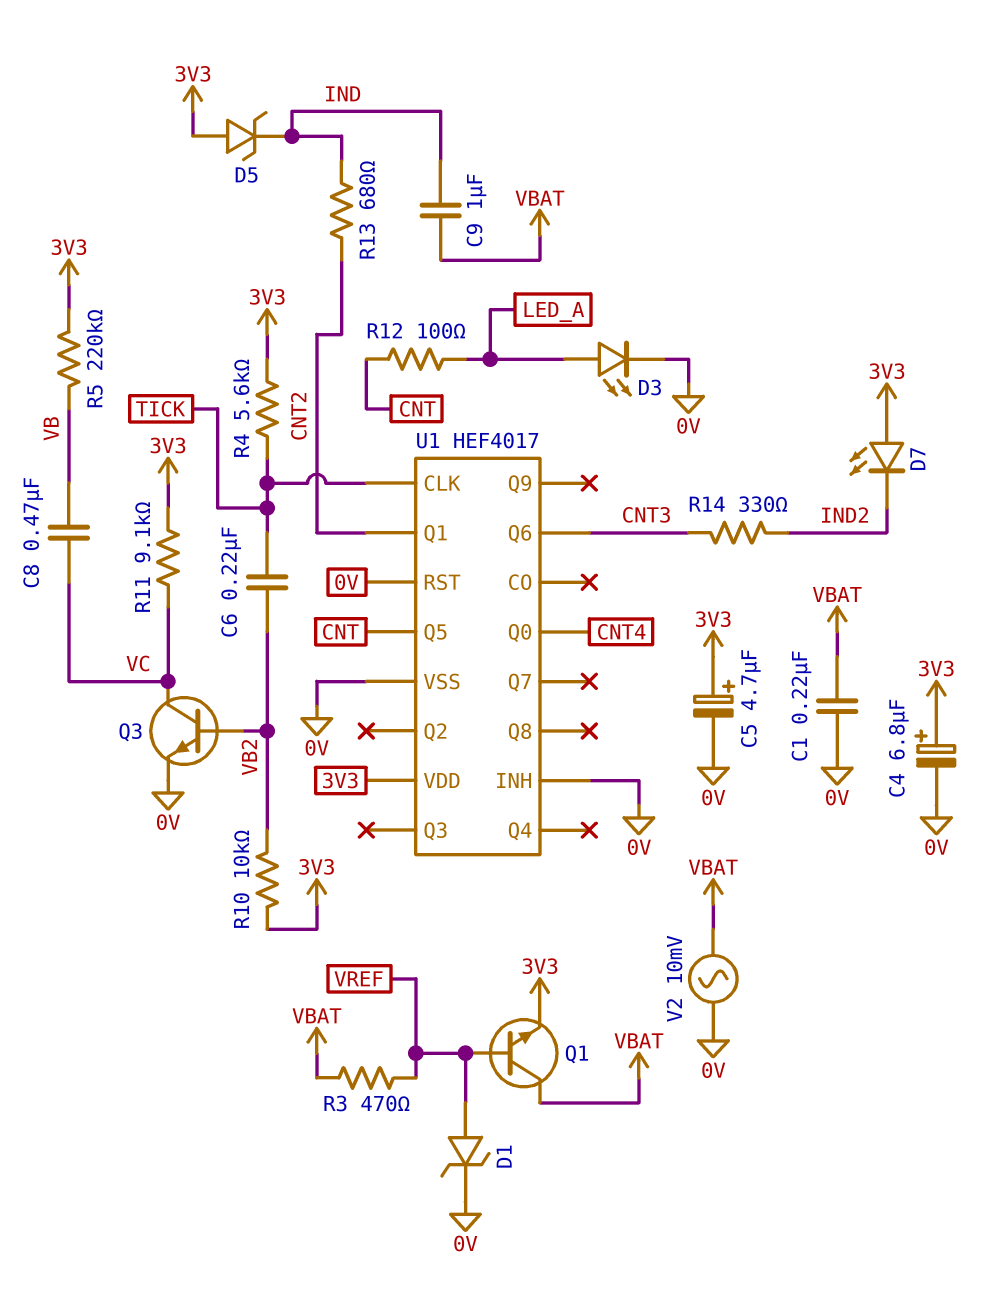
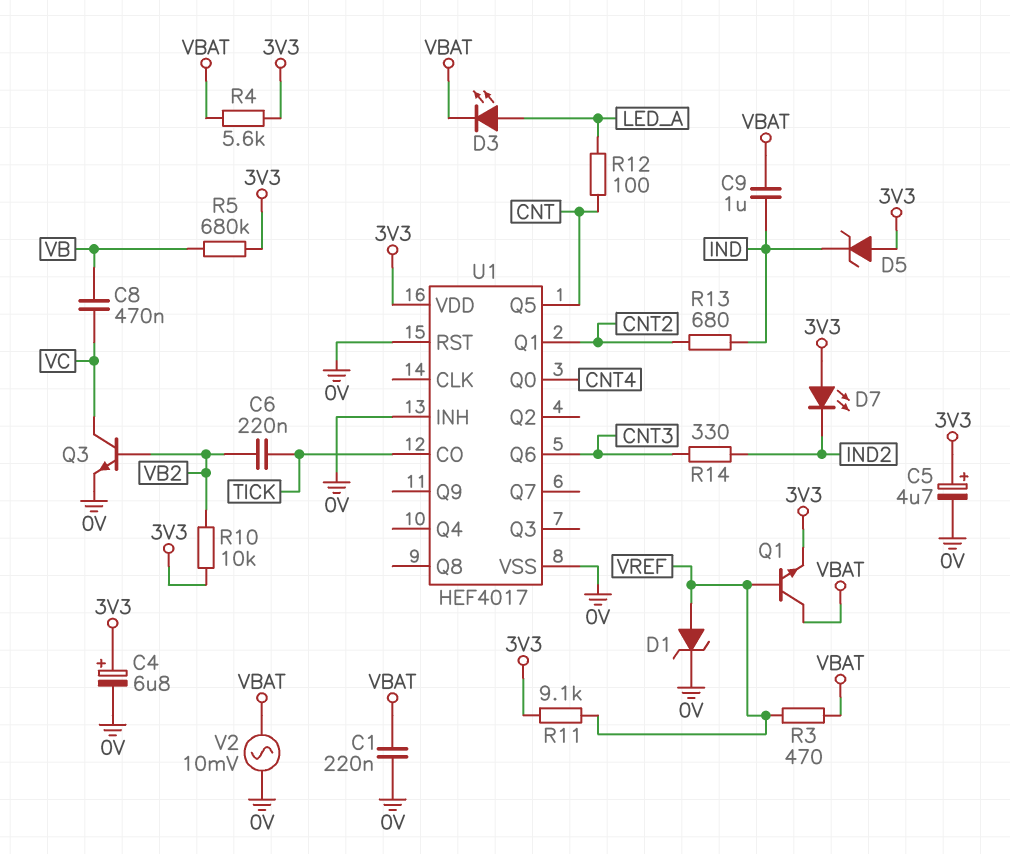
D3: LED (A LED_A, K 0V) -> LED (A LED_A, K VBAT)
R4: 5.6k (3V3, TICK) -> 5.6k (3V3, VBAT)
R5: 220k (3V3, VB) -> 680k (3V3, VB)
R11: 9.1k (3V3, VC) -> 9.1k (3V3, VREF)
U1 pin CLK: TICK -> none
U1 pin CO: none -> TICK

